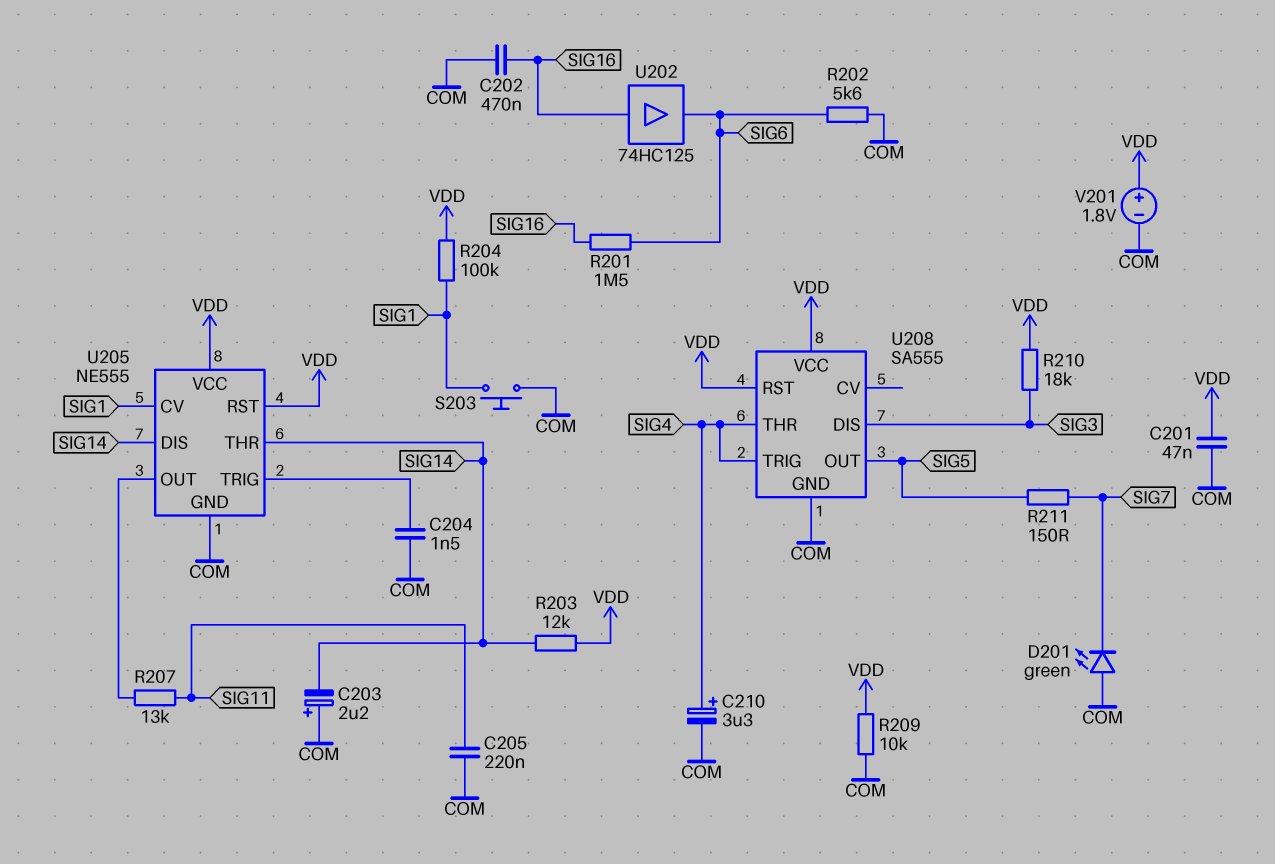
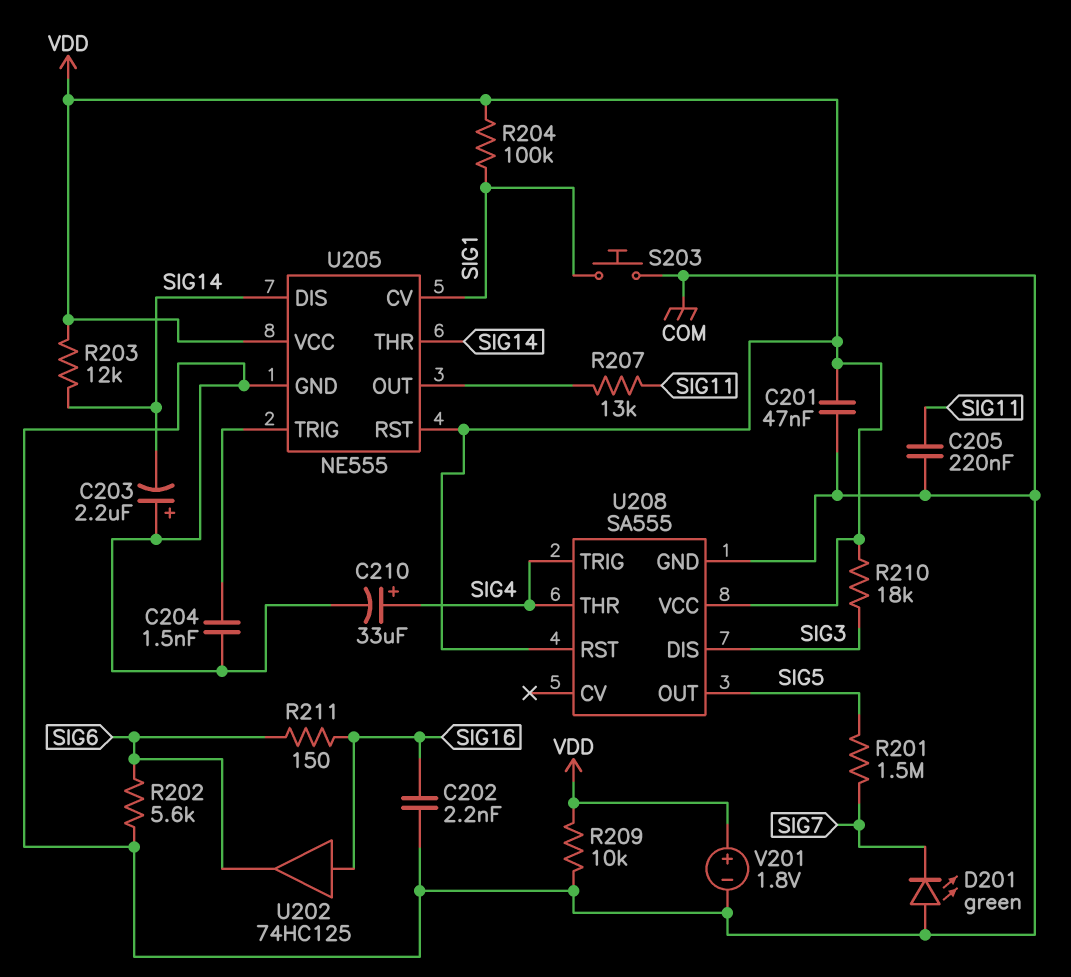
C202: 470nF (COM, SIG16) -> 2.2nF (COM, SIG16)
C210: 3.3uF (plus SIG4, minus COM) -> 33uF (plus SIG4, minus COM)
R201: 1.5M (SIG6, SIG16) -> 1.5M (SIG5, SIG7)
R211: 150 (SIG5, SIG7) -> 150 (SIG6, SIG16)

